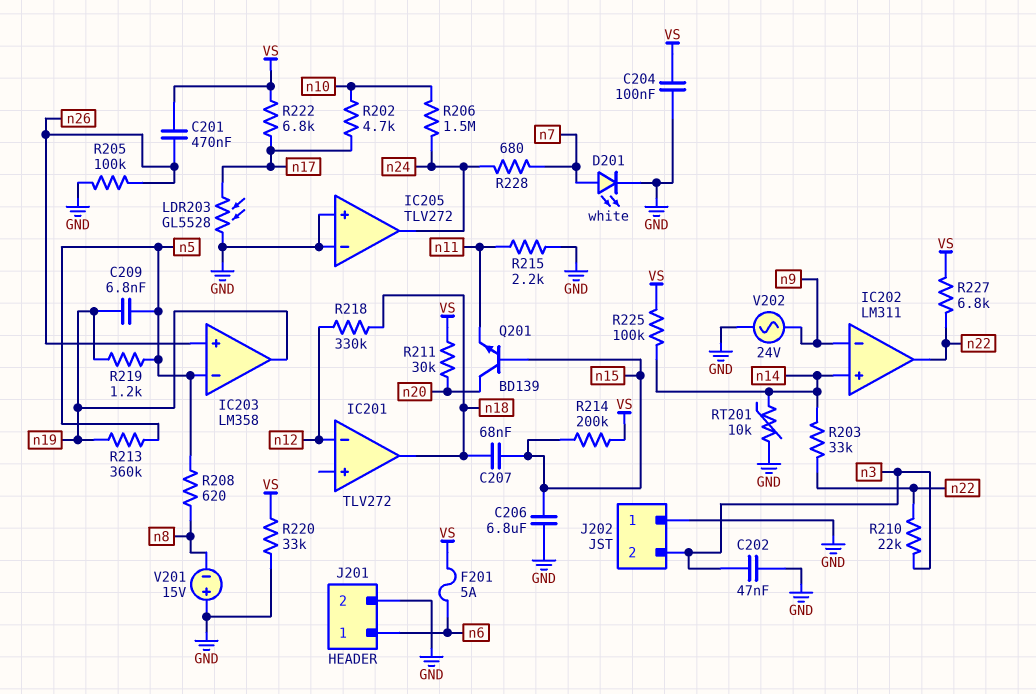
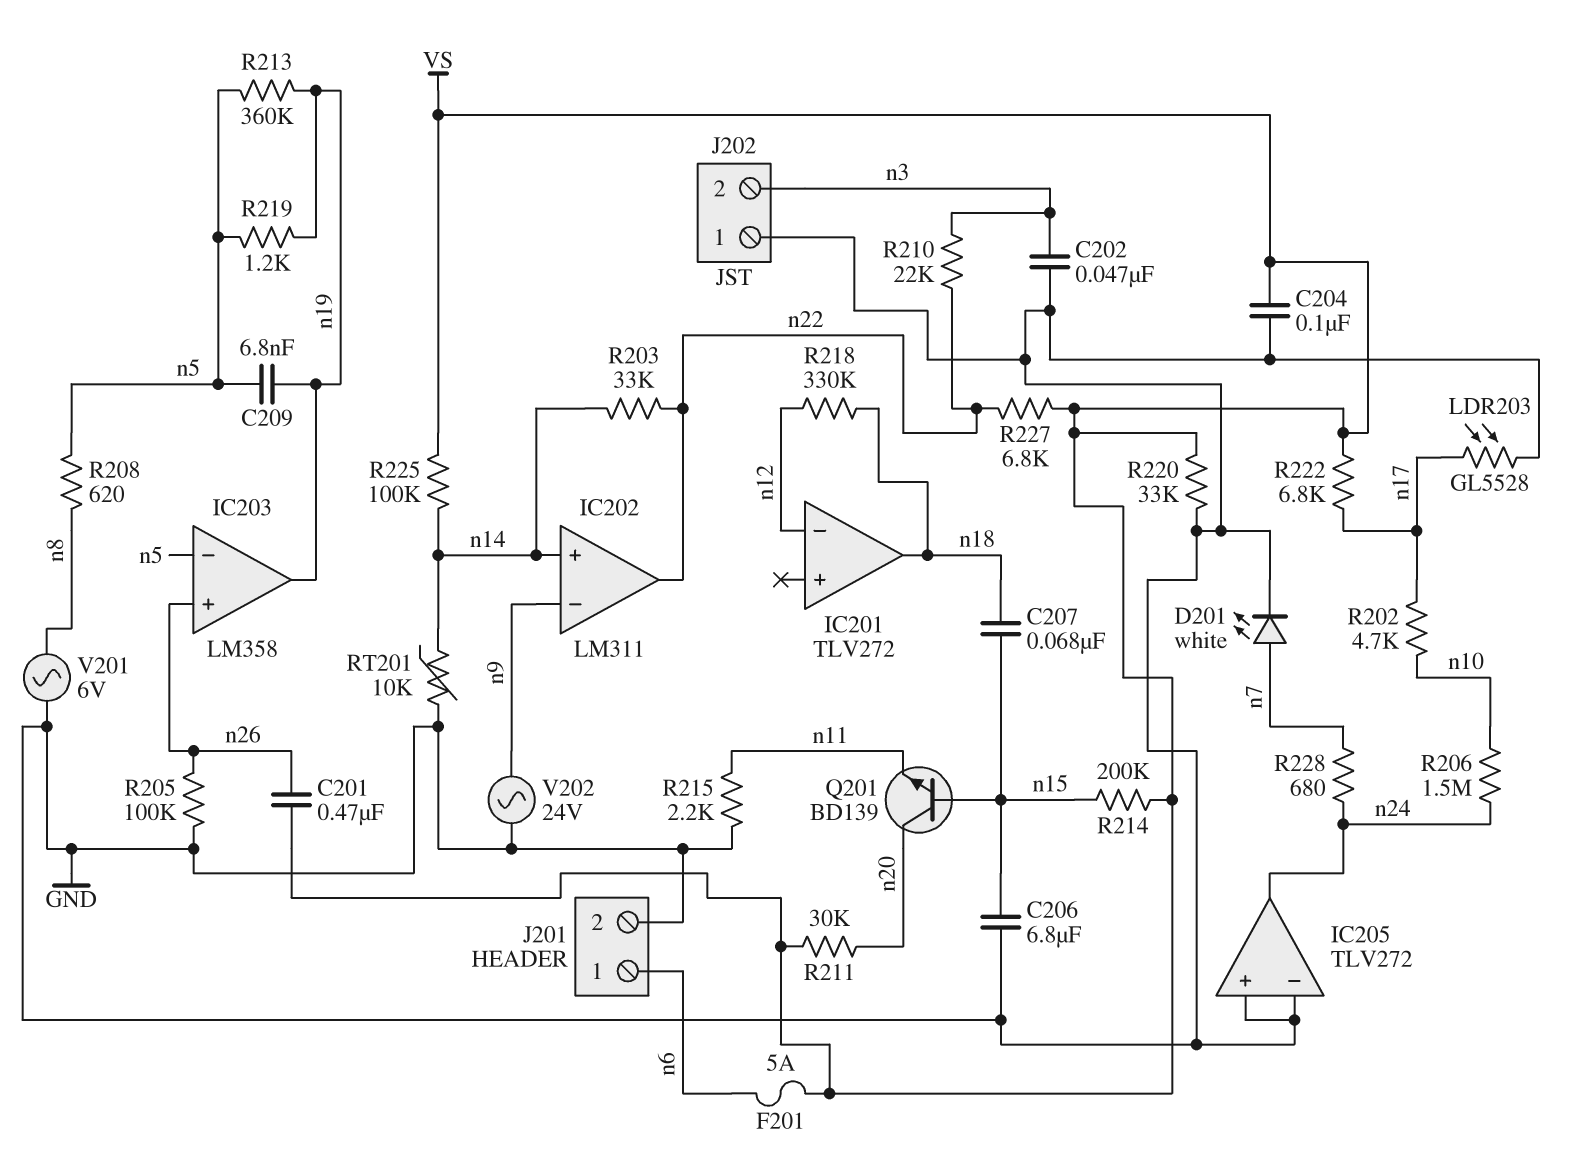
V201: 15V (plus GND, minus n8) -> AC 6V (GND, n8)

